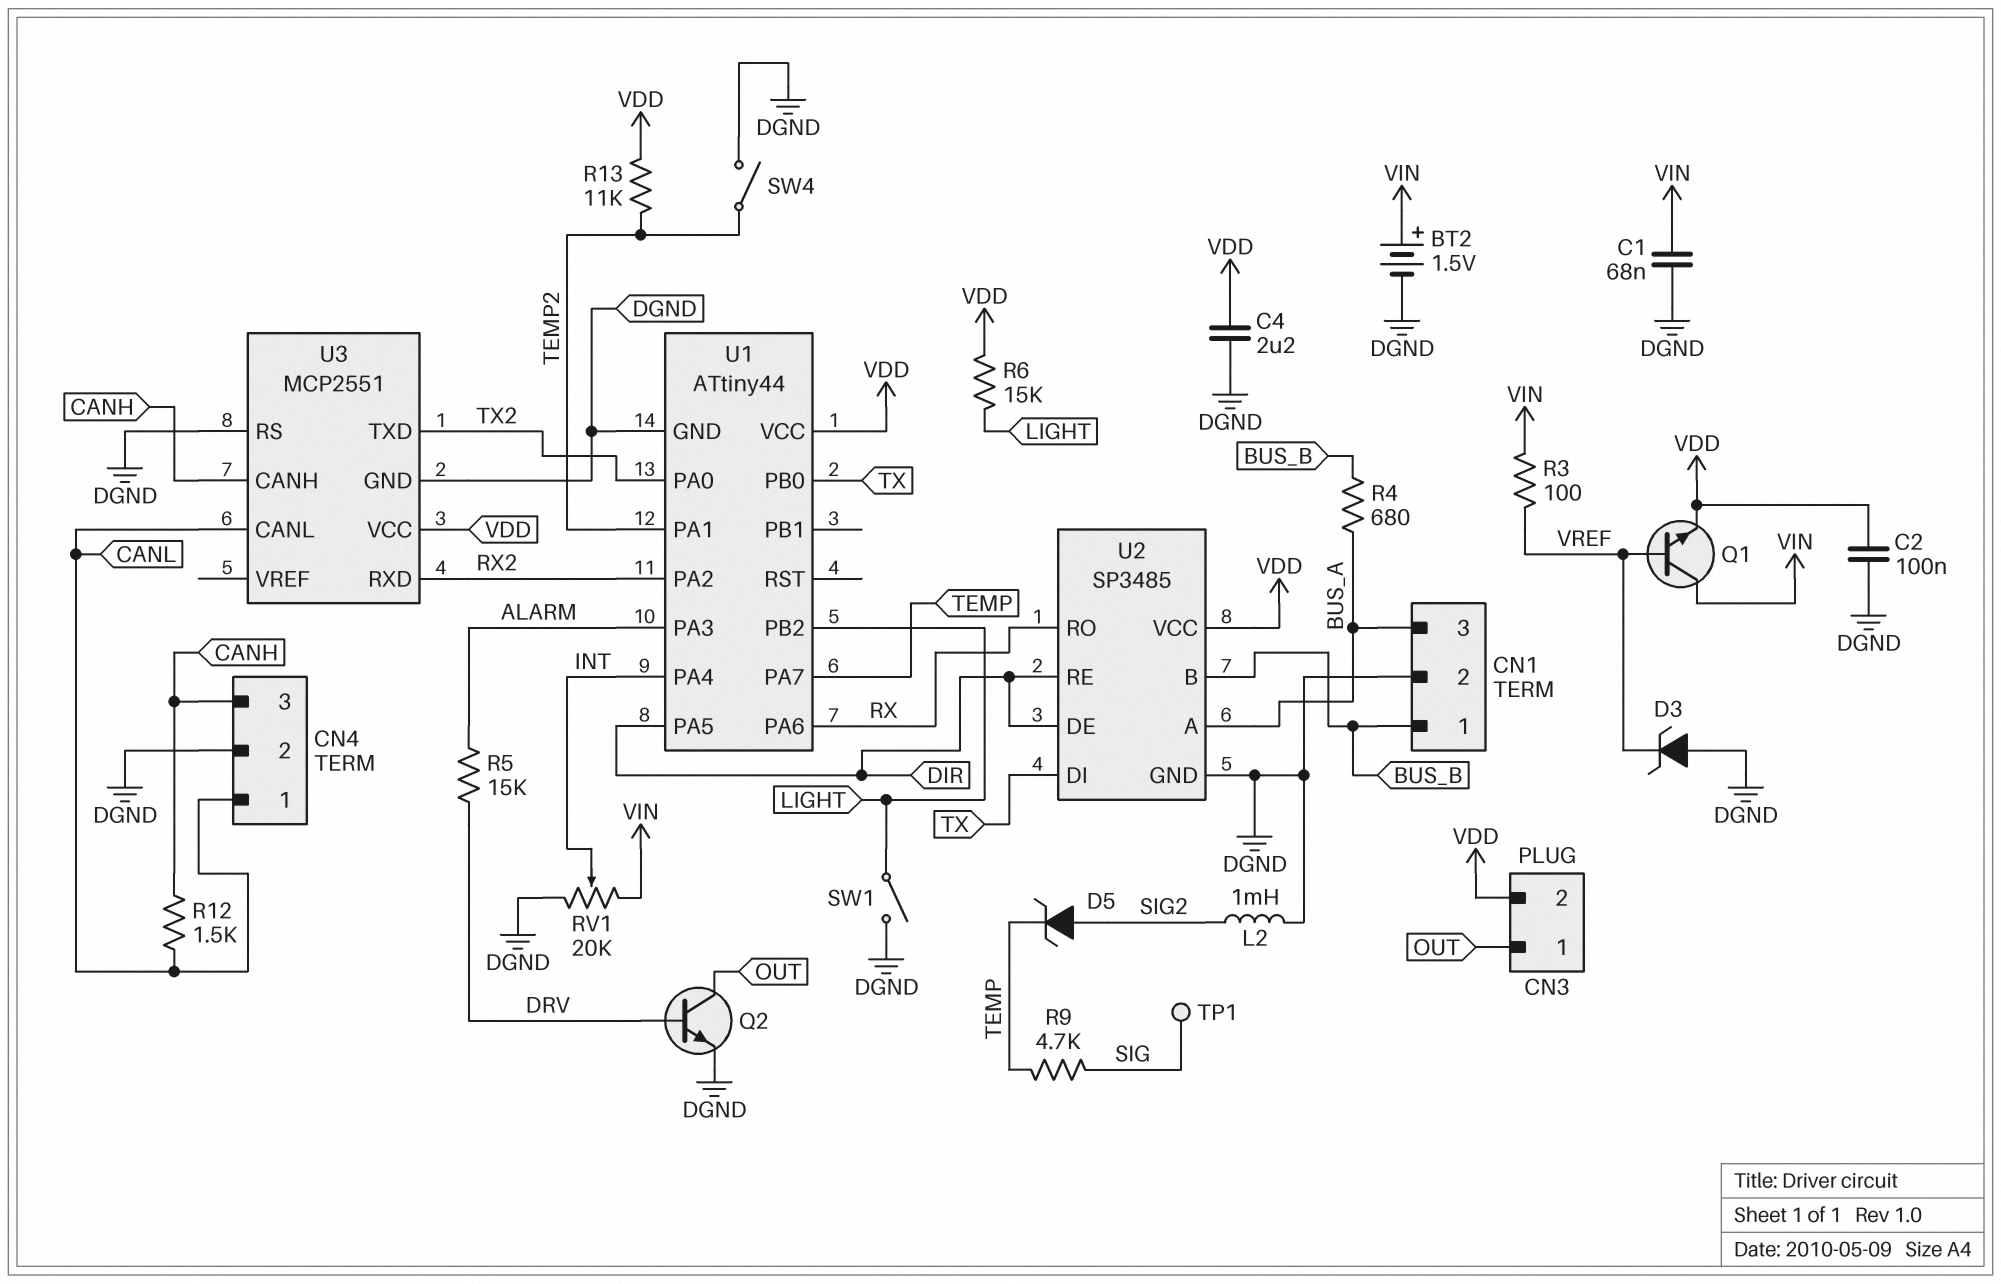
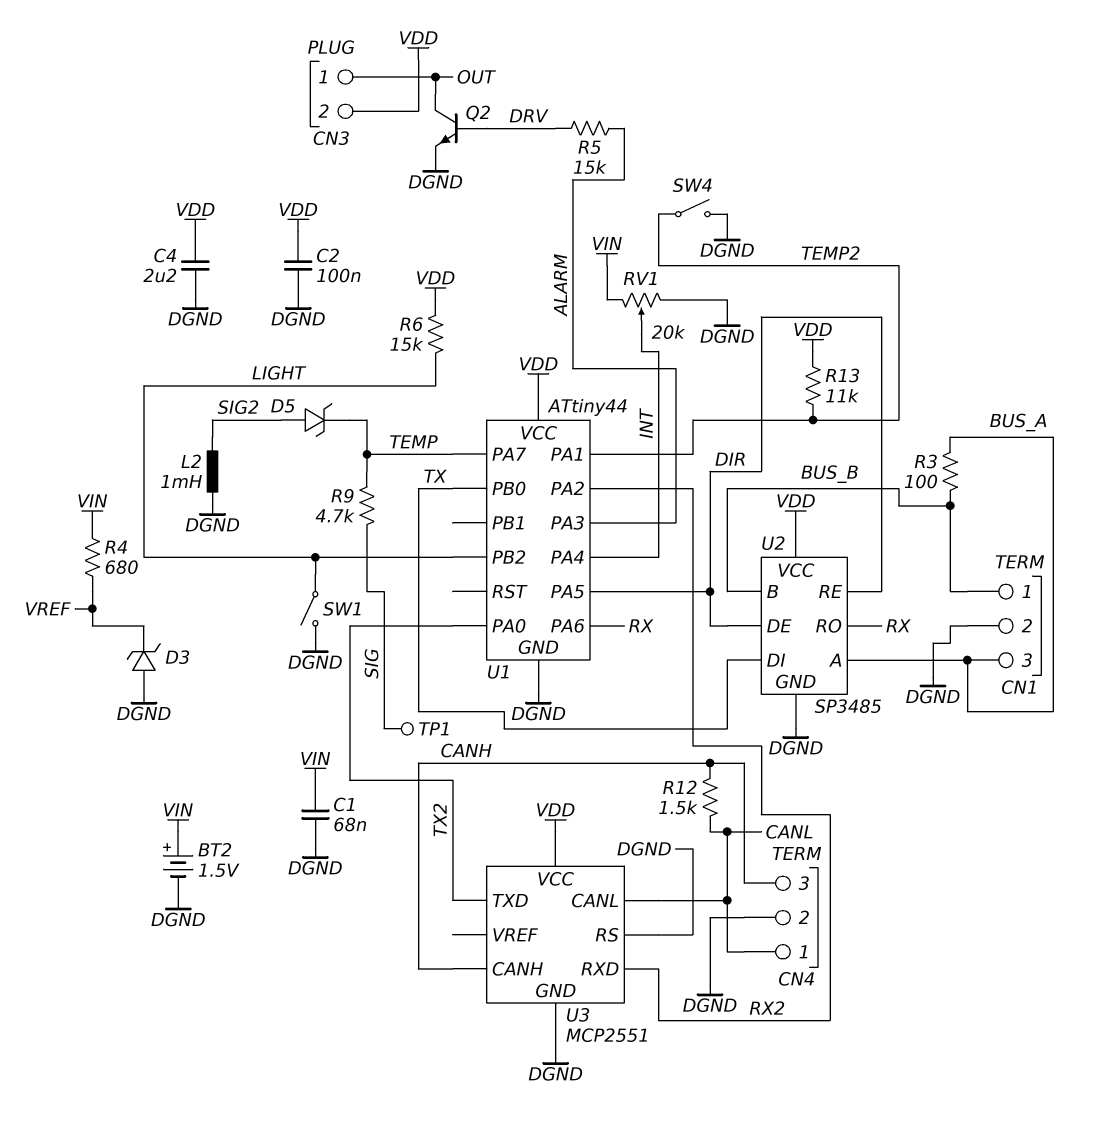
Q1: NPN (B VREF, C VIN, E VDD) -> none
R3: 100 (VIN, VREF) -> 100 (BUS_A, BUS_B)
R4: 680 (BUS_A, BUS_B) -> 680 (VIN, VREF)

